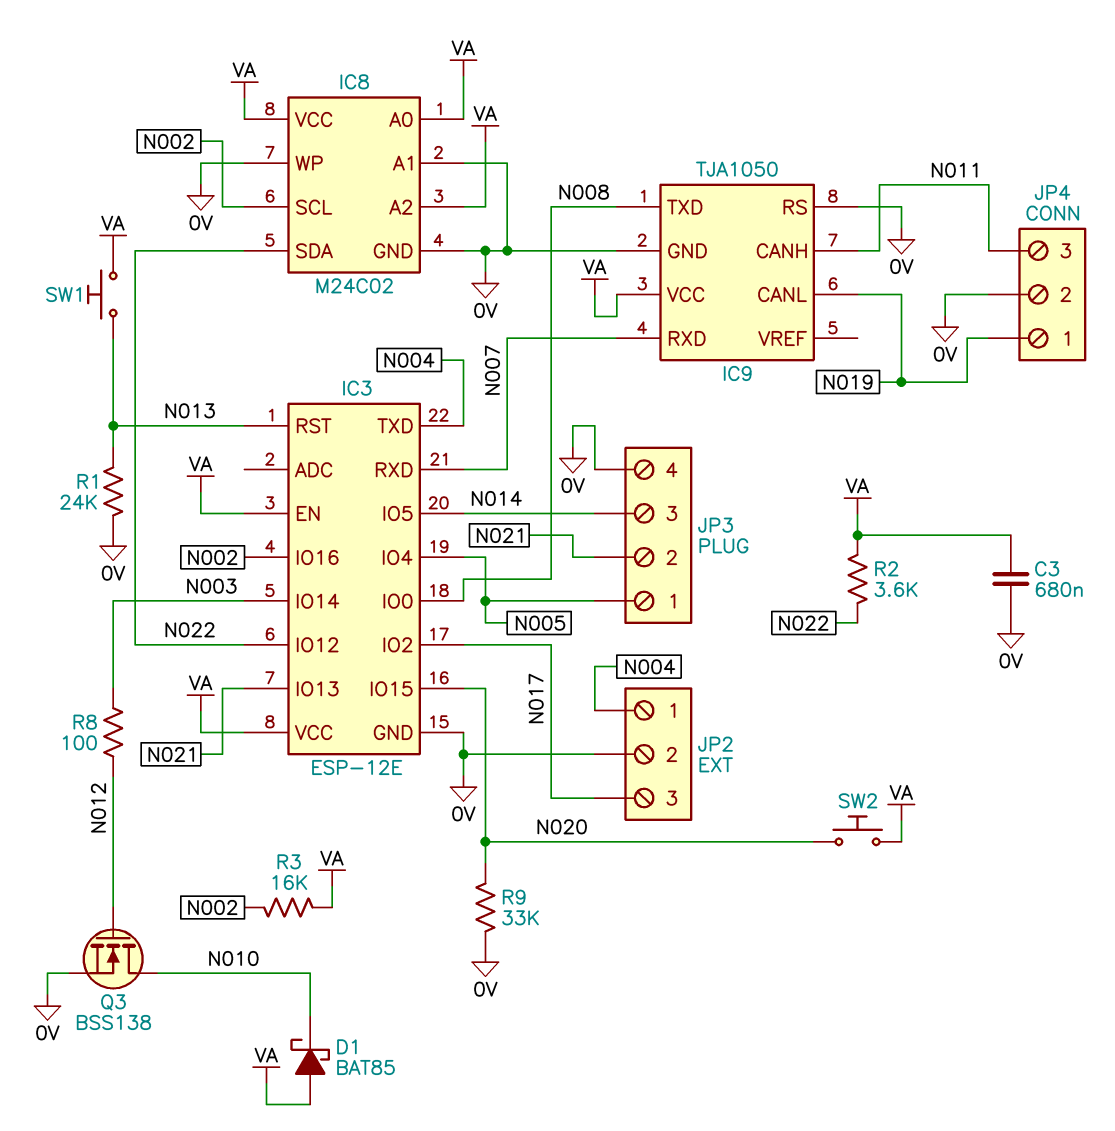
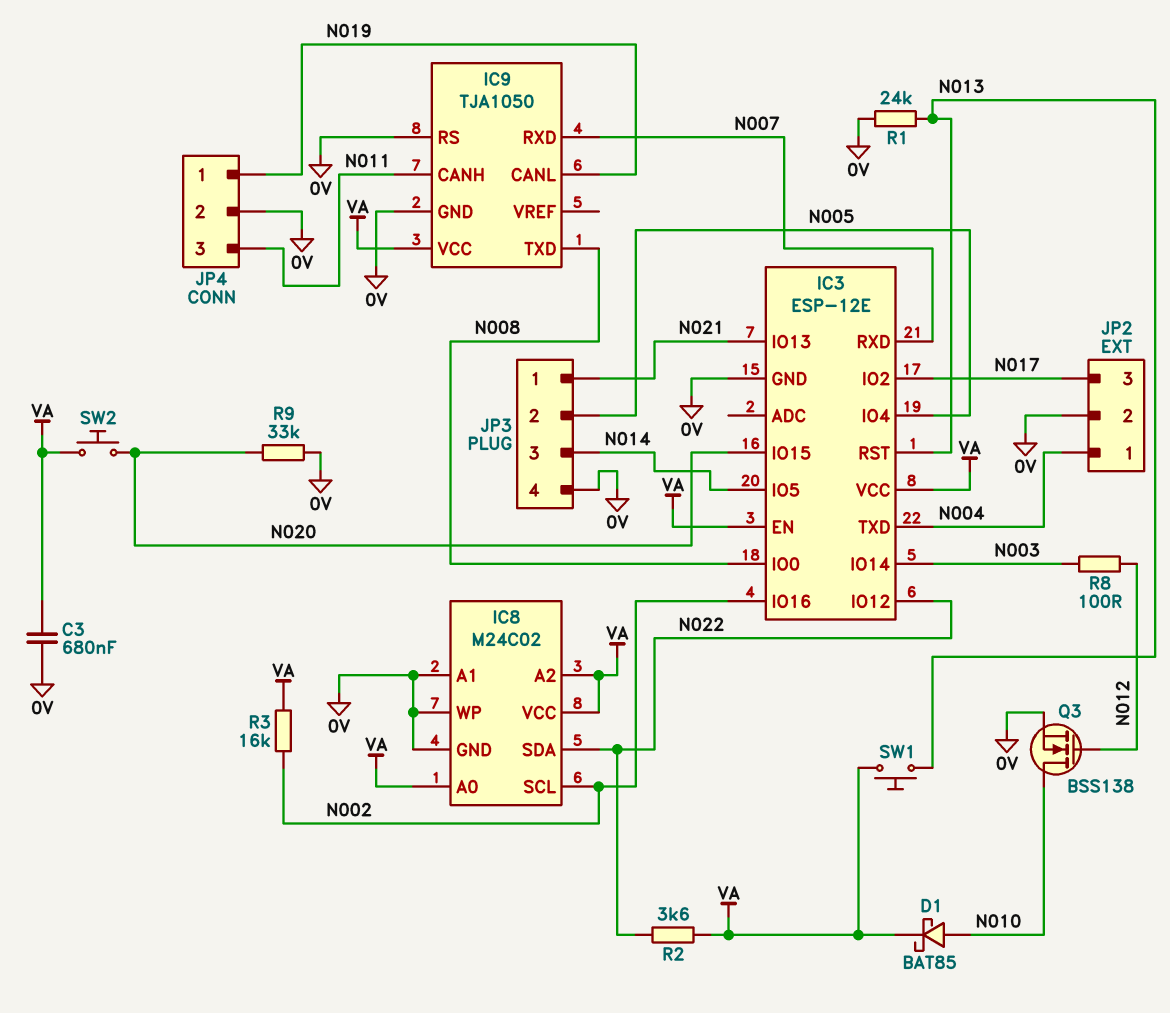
D1: schottky BAT85 (A VA, K N010) -> schottky BAT85 (A N010, K VA)
JP3 pin 1: N005 -> N021
JP3 pin 2: N021 -> N005

